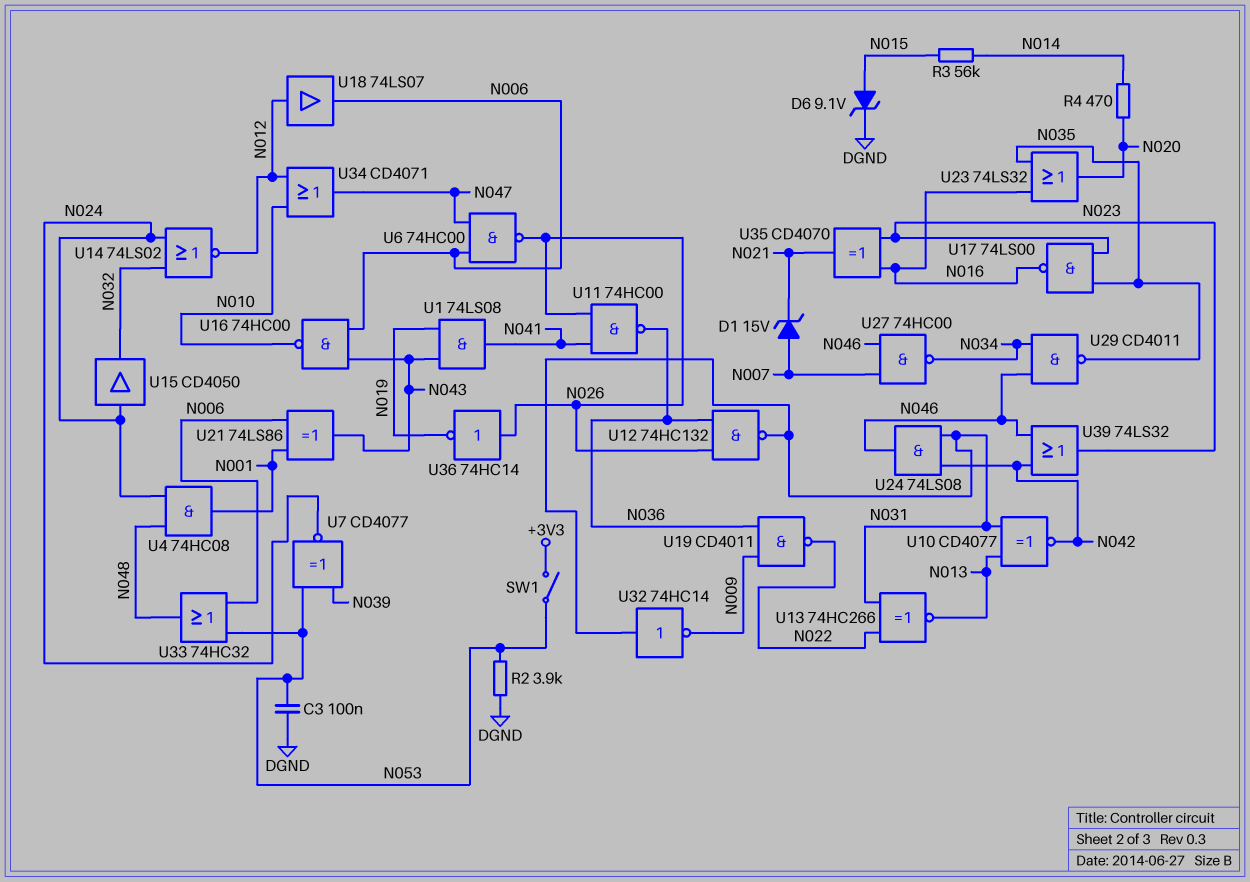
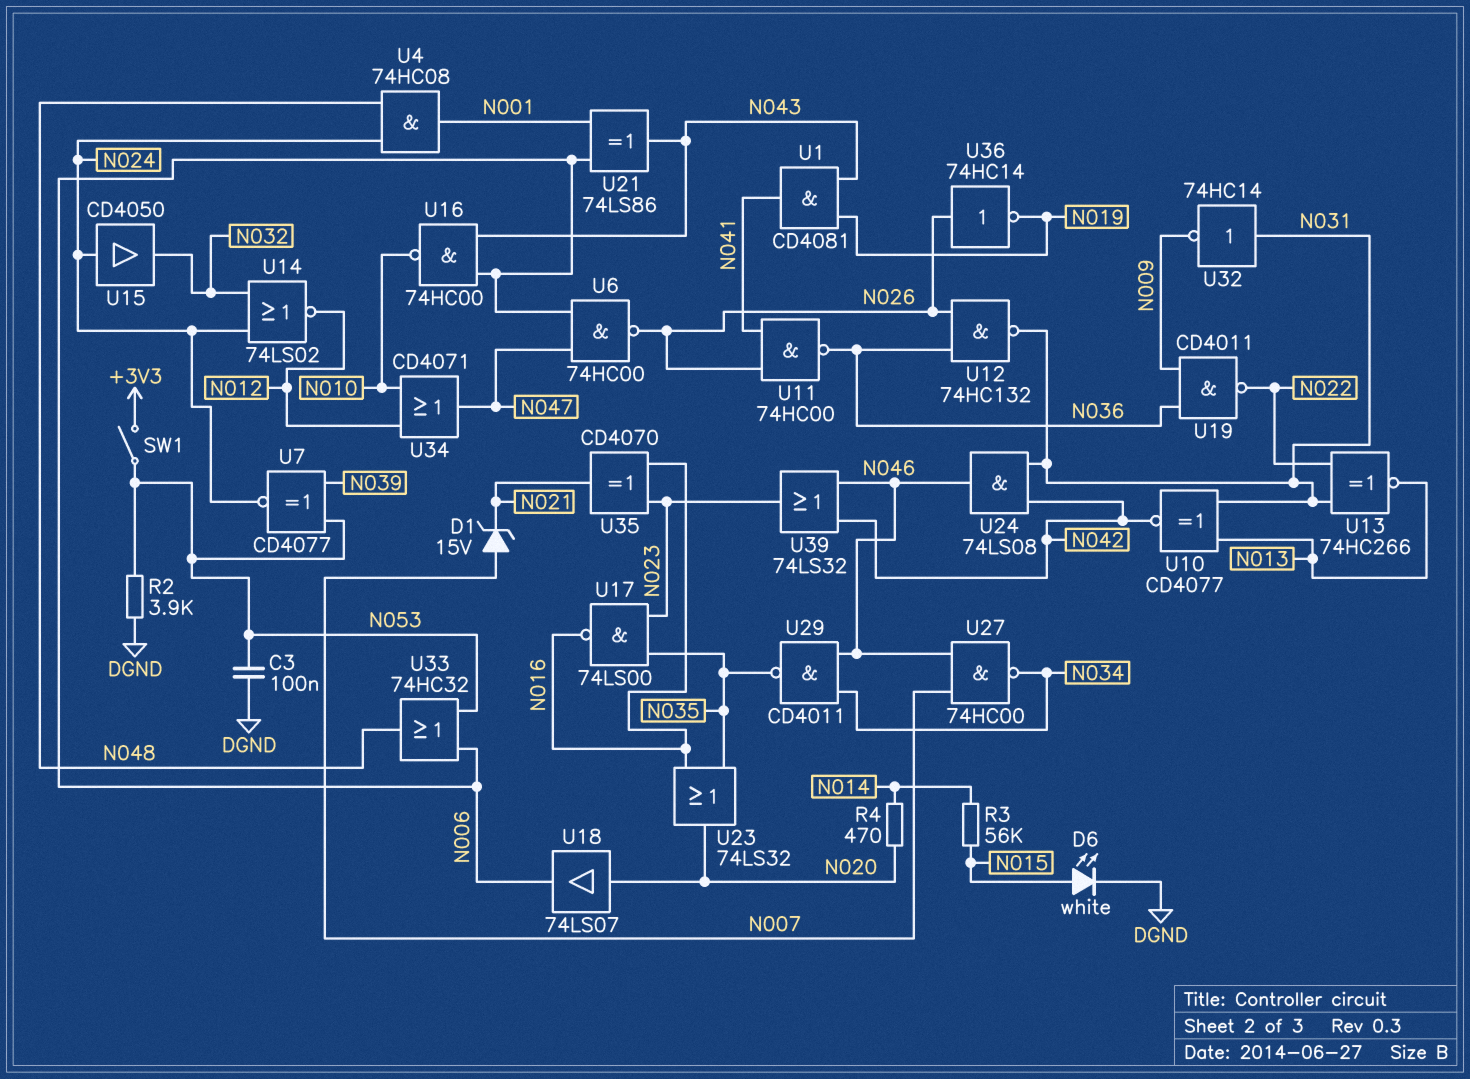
D6: zener 9.1V (A N015, K DGND) -> LED white (A N015, K DGND)
U1: AND 74LS08 (in N019, in N043, out N041) -> AND CD4081 (in N019, in N043, out N041)
U18: buffer 74LS07 (in N012, out N006) -> buffer 74LS07 (in N020, out N006)

